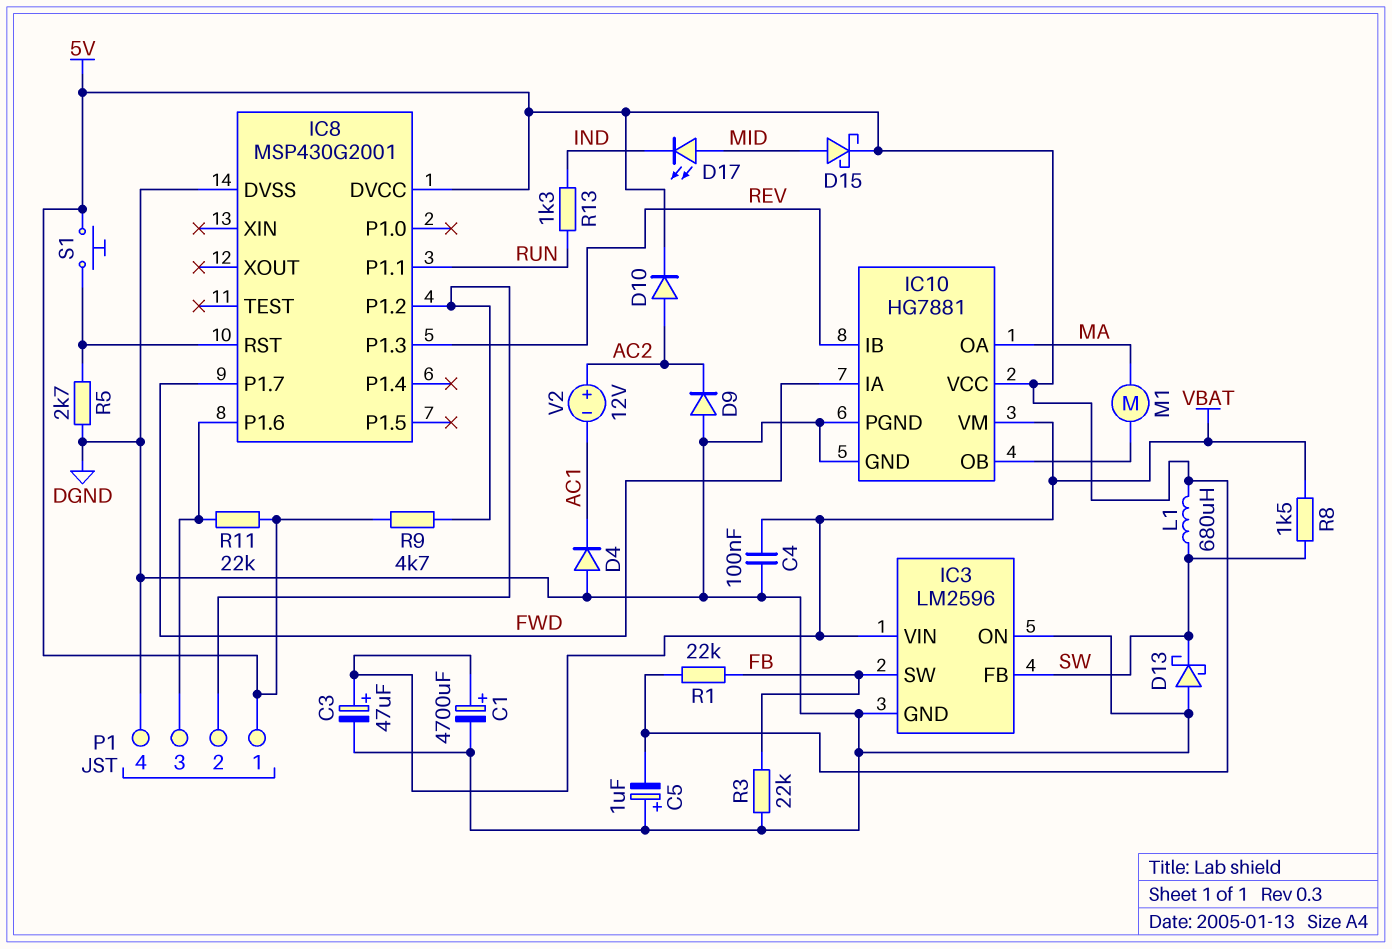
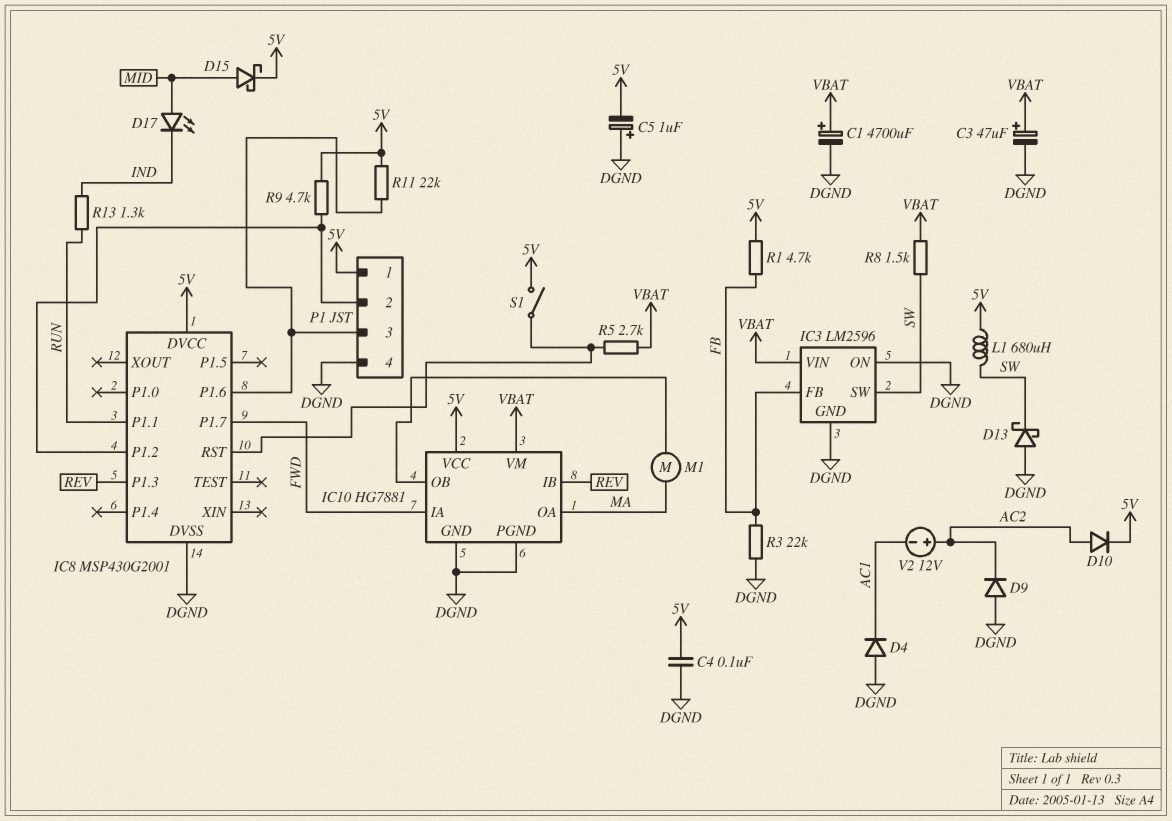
C4: 100nF (DGND, VBAT) -> 100nF (5V, DGND)
IC3 pin FB: SW -> FB
IC3 pin SW: FB -> SW
R1: 22k (5V, FB) -> 4.7k (5V, FB)
R5: 2.7k (DGND, IC8/RST) -> 2.7k (IC8/RST, VBAT)
S1: button (5V, IC8/RST) -> switch (5V, IC8/RST)

